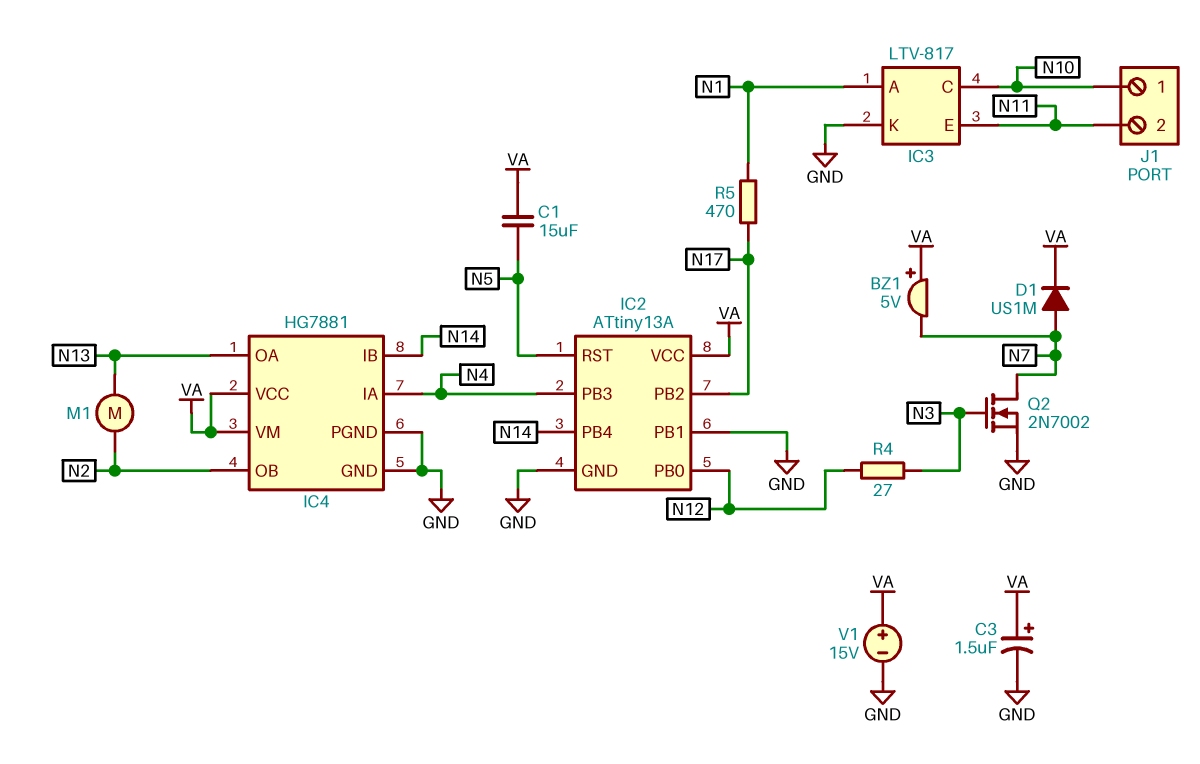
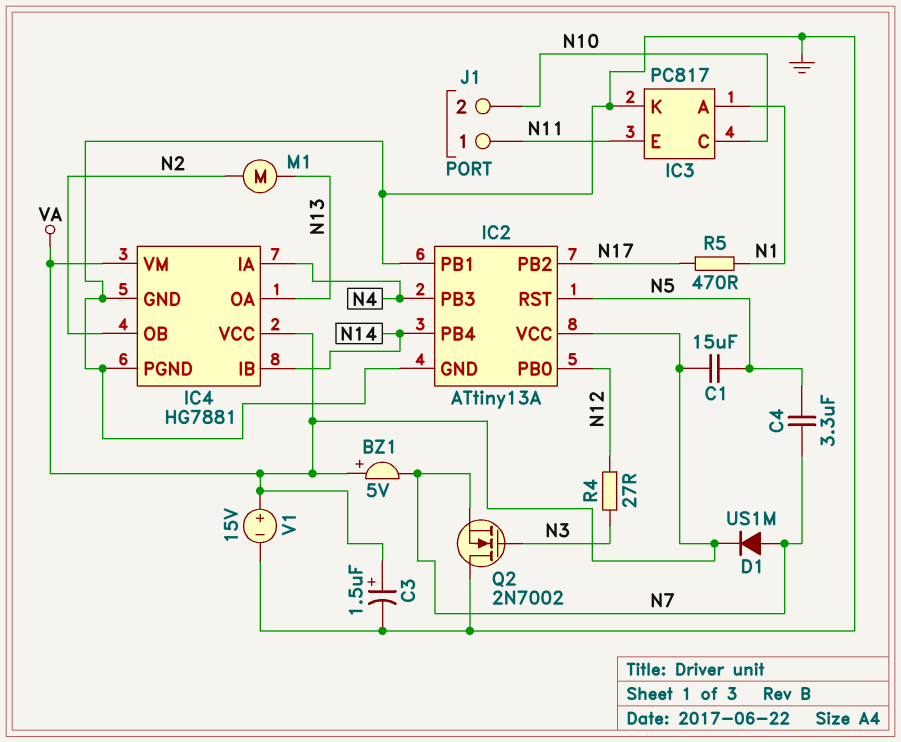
C4: none -> 3.3uF (N5, N7)
IC3: LTV-817 -> PC817
J1 pin 1: N10 -> N11
J1 pin 2: N11 -> N10
Q2: NMOS 2N7002 (G N3, D N7, S GND) -> NMOS 2N7002 (G N3, D GND, S N7)

